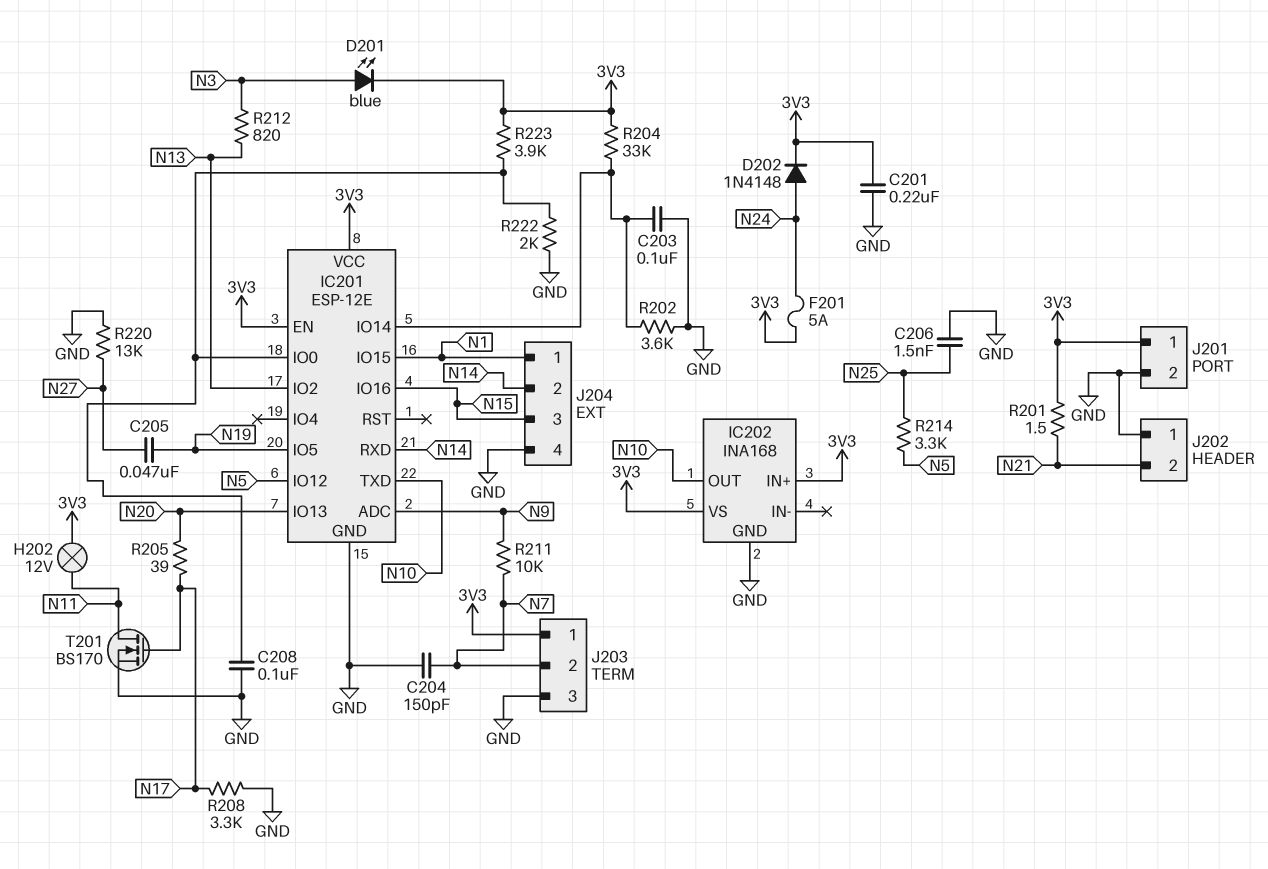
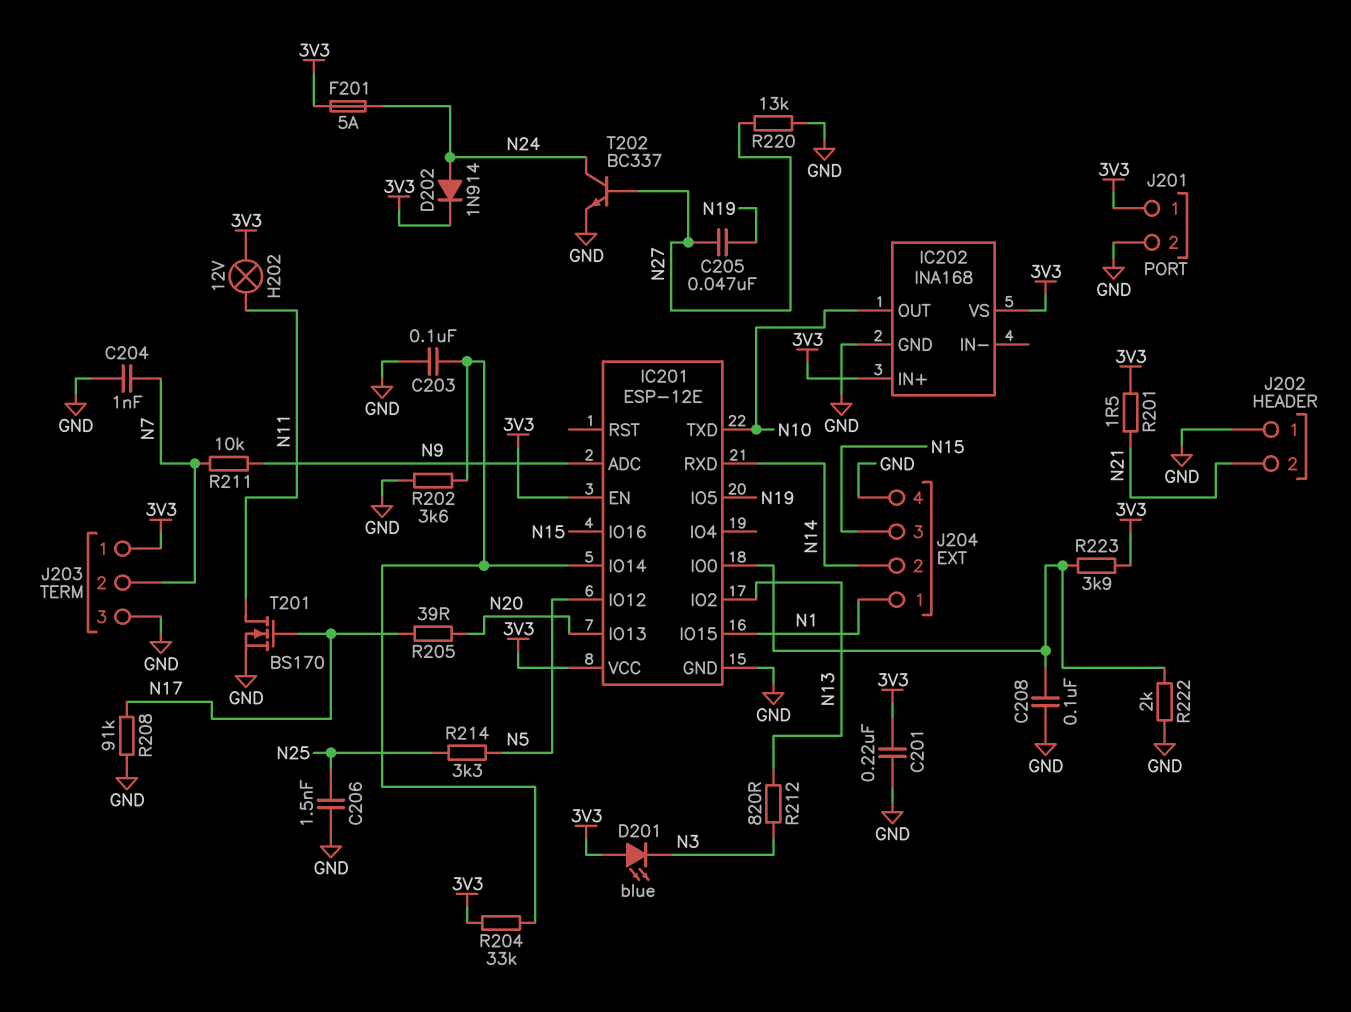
C204: 150pF (GND, N7) -> 1nF (GND, N7)
D201: LED blue (A N3, K 3V3) -> LED blue (A 3V3, K N3)
D202: diode 1N4148 (A N24, K 3V3) -> diode 1N914 (A N24, K 3V3)
R208: 3.3k (GND, N17) -> 91k (GND, N17)
T202: none -> NPN BC337 (B N27, C N24, E GND)

